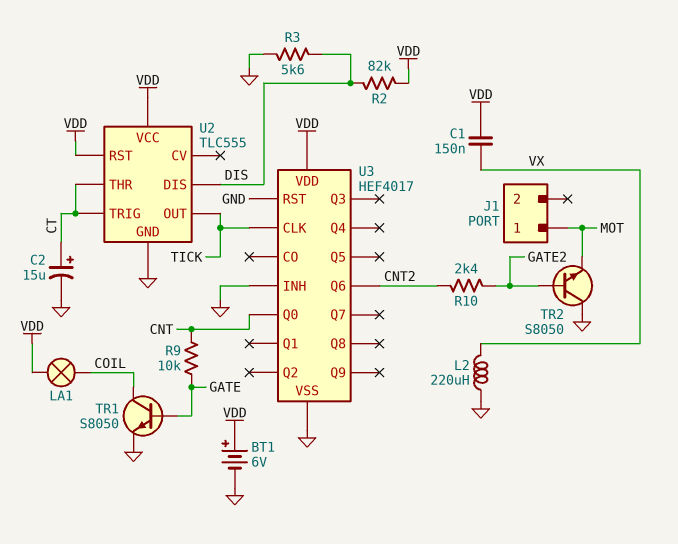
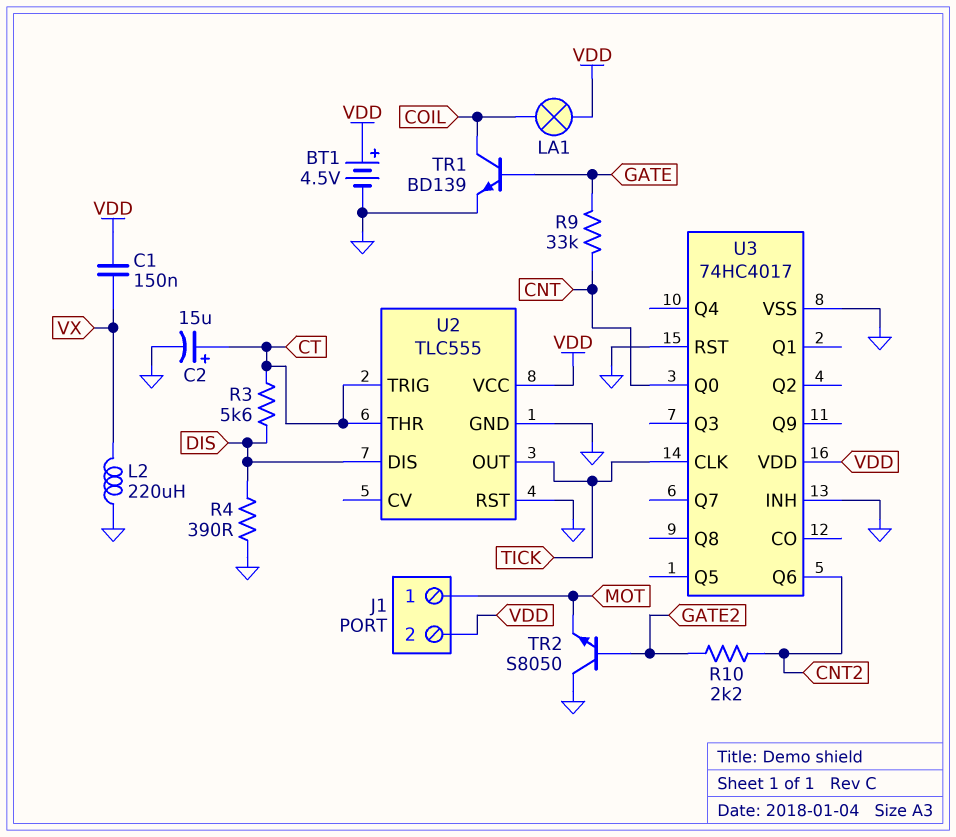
BT1: 6V (plus VDD, minus GND) -> 4.5V (plus VDD, minus GND)
J1 pin 2: none -> VDD
R2: 82k (DIS, VDD) -> none
R3: 5.6k (DIS, GND) -> 5.6k (CT, DIS)
R4: none -> 390 (DIS, GND)
R9: 10k (CNT, GATE) -> 33k (CNT, GATE)
R10: 2.4k (CNT2, GATE2) -> 2.2k (CNT2, GATE2)
TR1: NPN S8050 (B GATE, C COIL, E GND) -> NPN BD139 (B GATE, C COIL, E GND)
U2 pin RST: VDD -> GND
U3: HEF4017 -> 74HC4017

